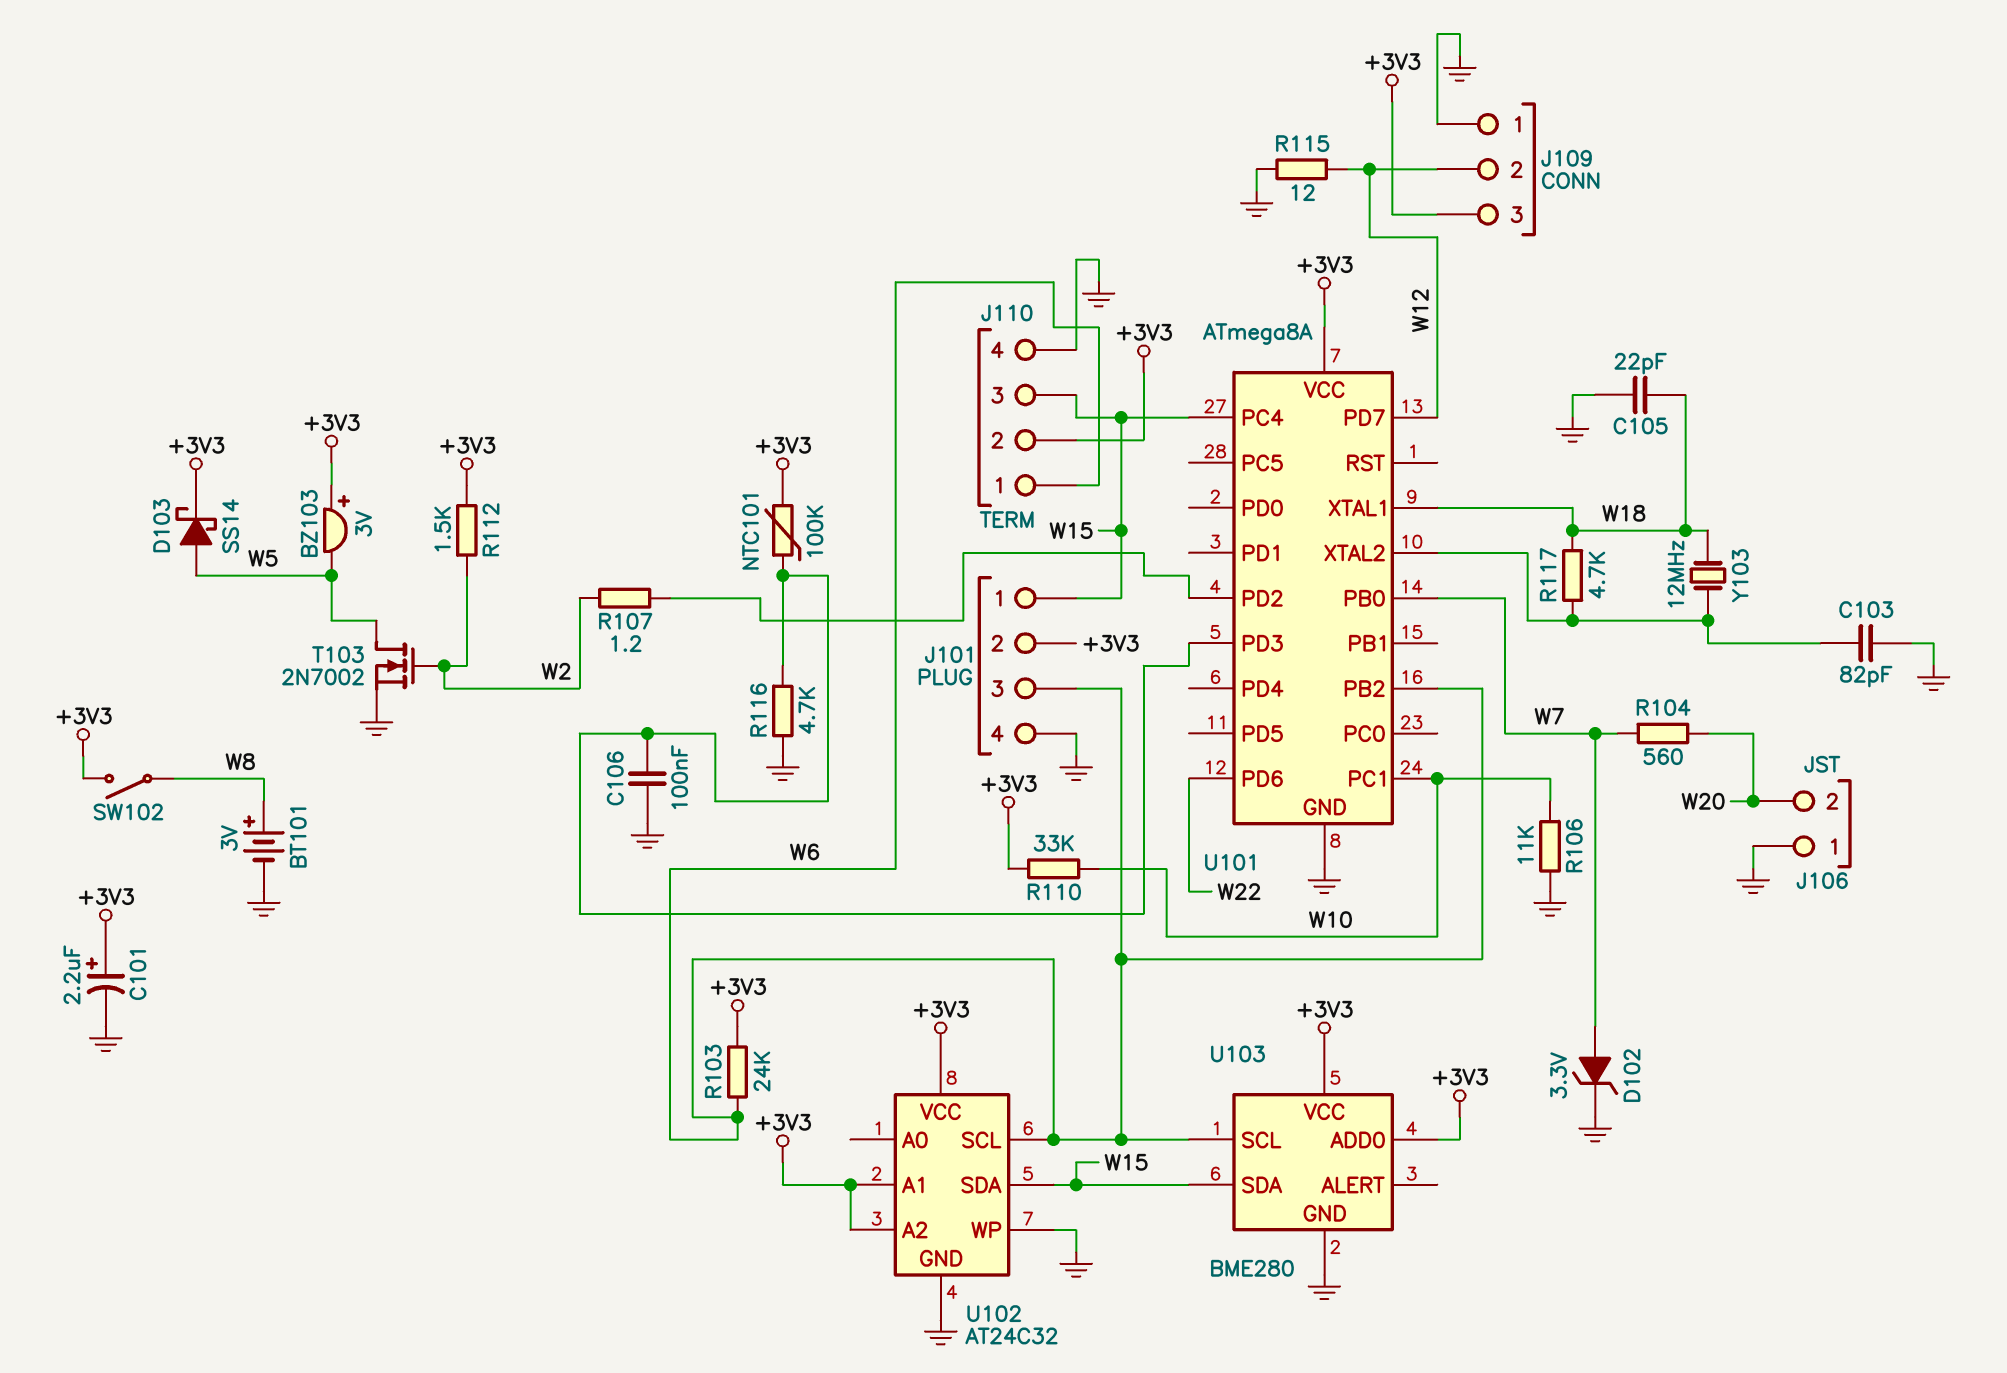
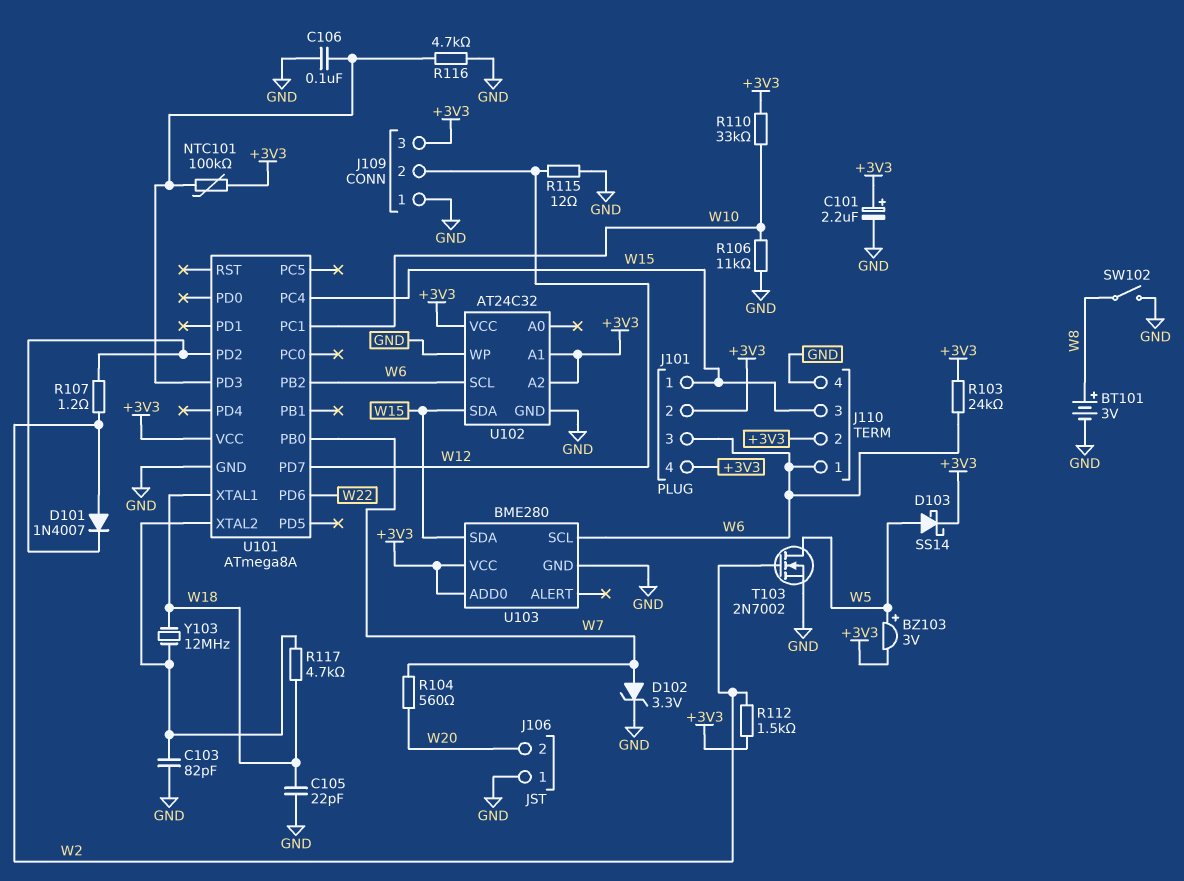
BZ103: buzzer 3V (plus +3V3, minus W5) -> buzzer 3V (plus W5, minus +3V3)
D101: none -> diode 1N4007 (A W2, K U101/PD2)
J101 pin 4: GND -> +3V3
SW102: switch (+3V3, W8) -> switch (GND, W8)

